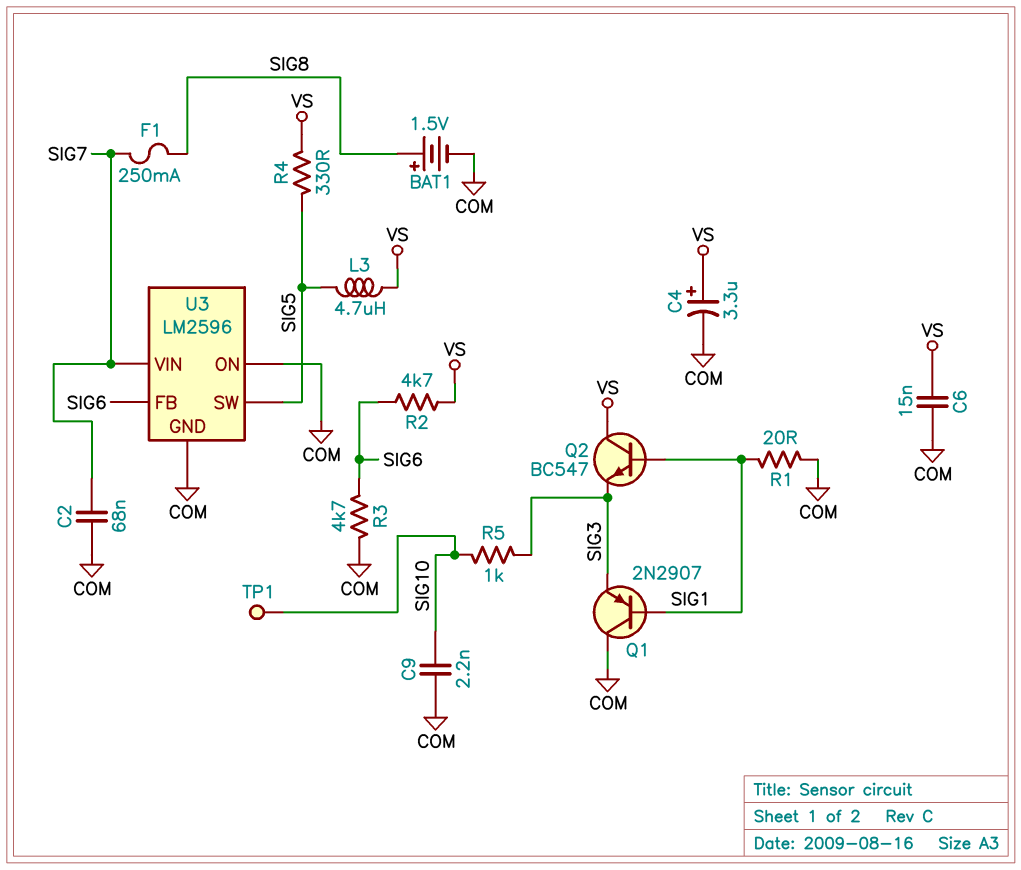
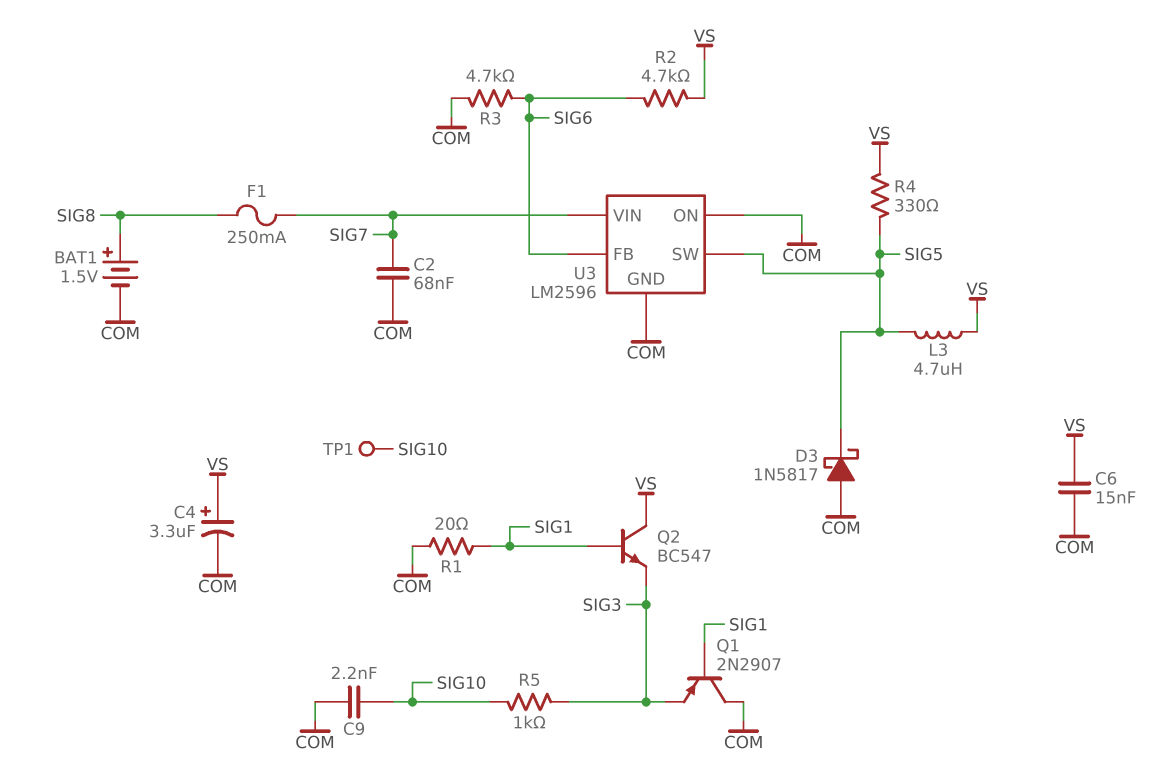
D3: none -> schottky 1N5817 (A COM, K SIG5)

